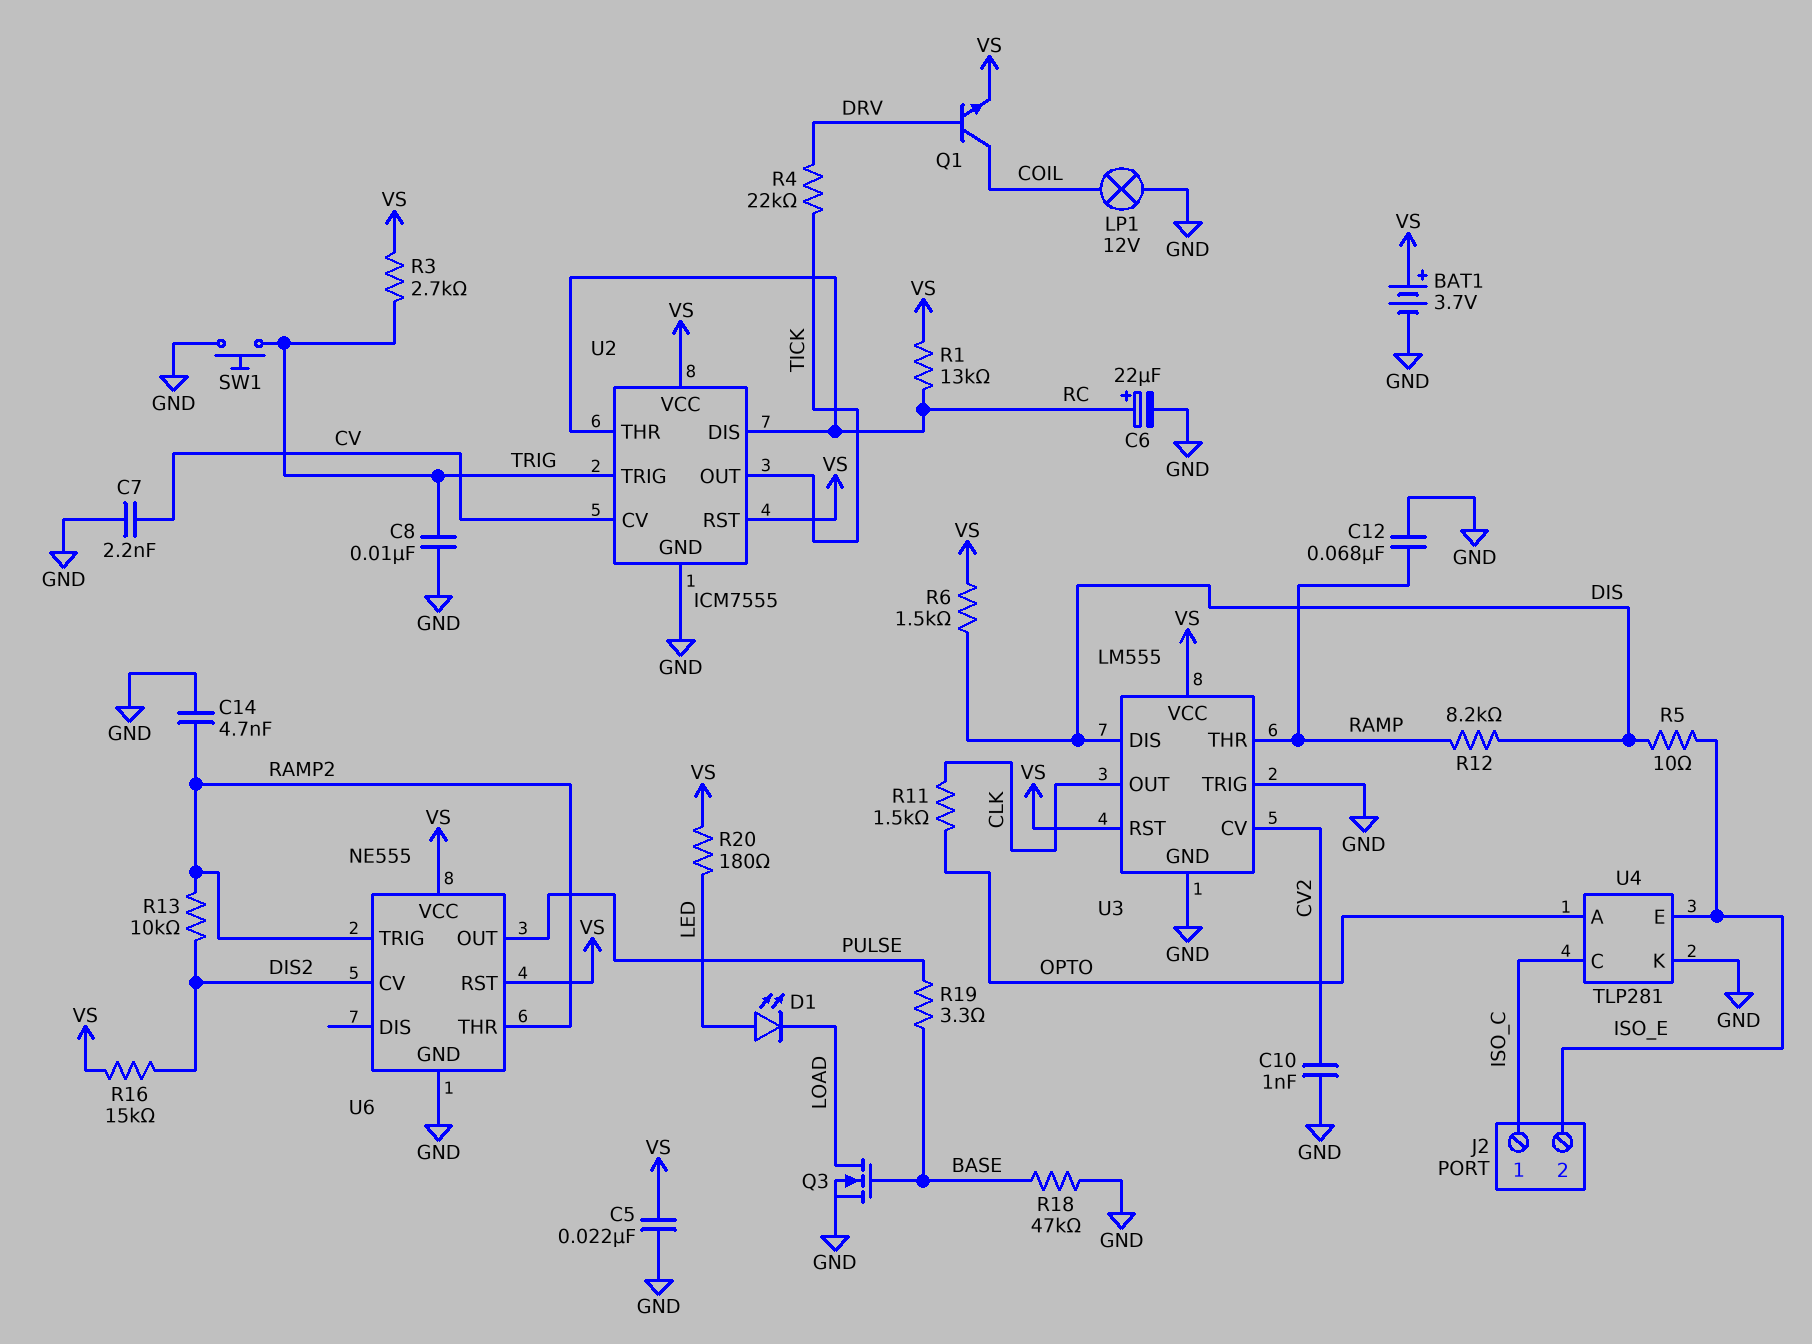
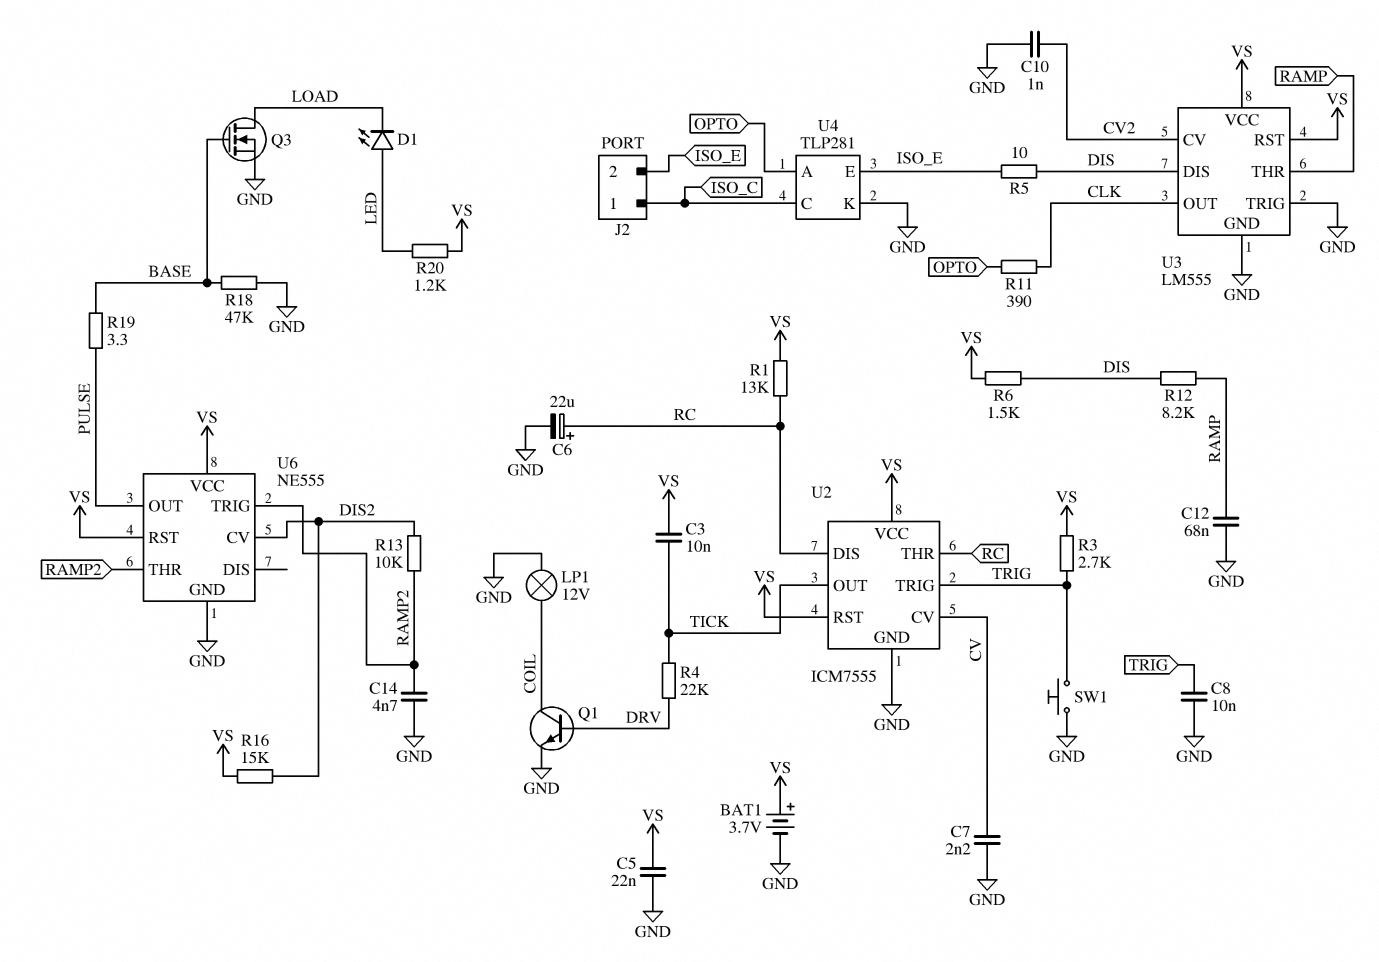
C3: none -> 10nF (TICK, VS)
Q1: NPN (B DRV, C COIL, E VS) -> NPN (B DRV, C COIL, E GND)
R11: 1.5k (CLK, OPTO) -> 390 (CLK, OPTO)
R20: 180 (LED, VS) -> 1.2k (LED, VS)

